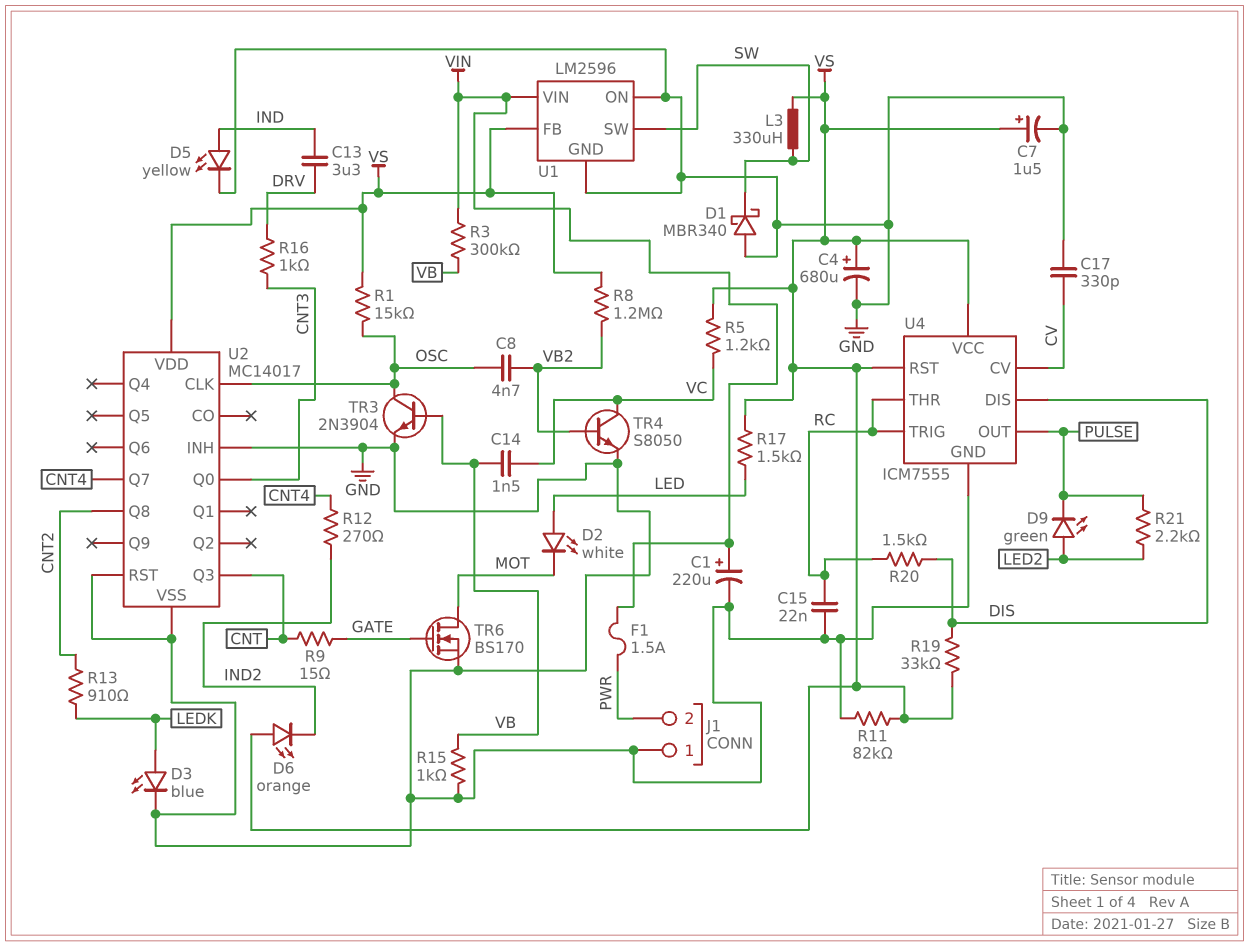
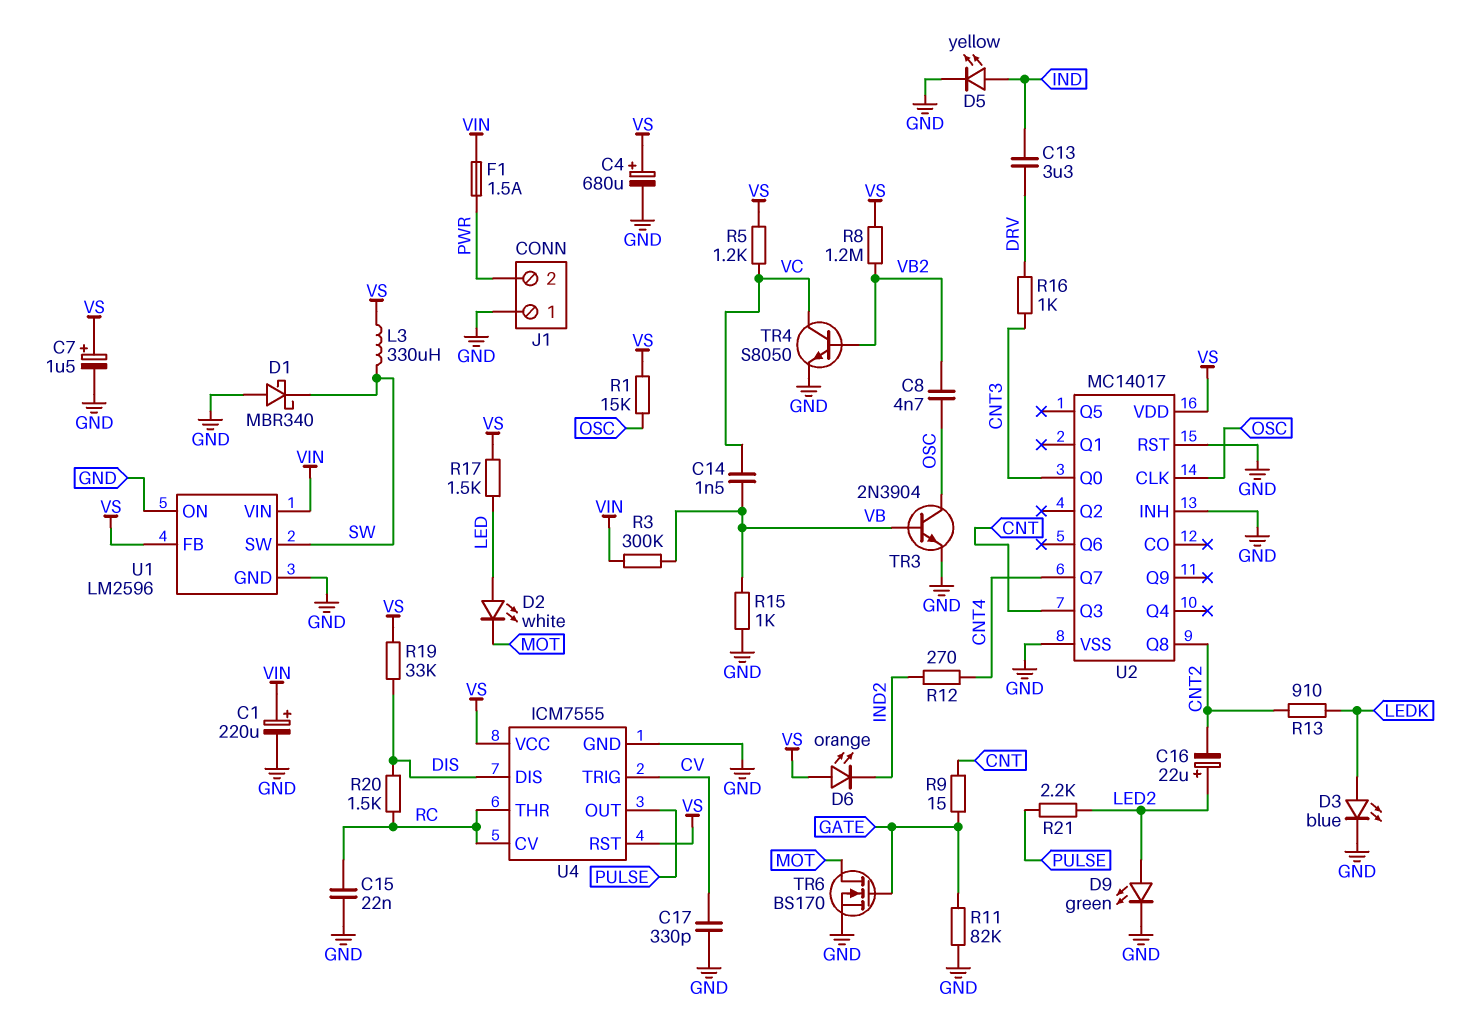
C16: none -> 22uF (plus LED2, minus CNT2)
D9: LED green (A LED2, K PULSE) -> LED green (A LED2, K GND)
R11: 82k (GND, VS) -> 82k (GATE, GND)
U4 pin CV: CV -> RC
U4 pin TRIG: RC -> CV

